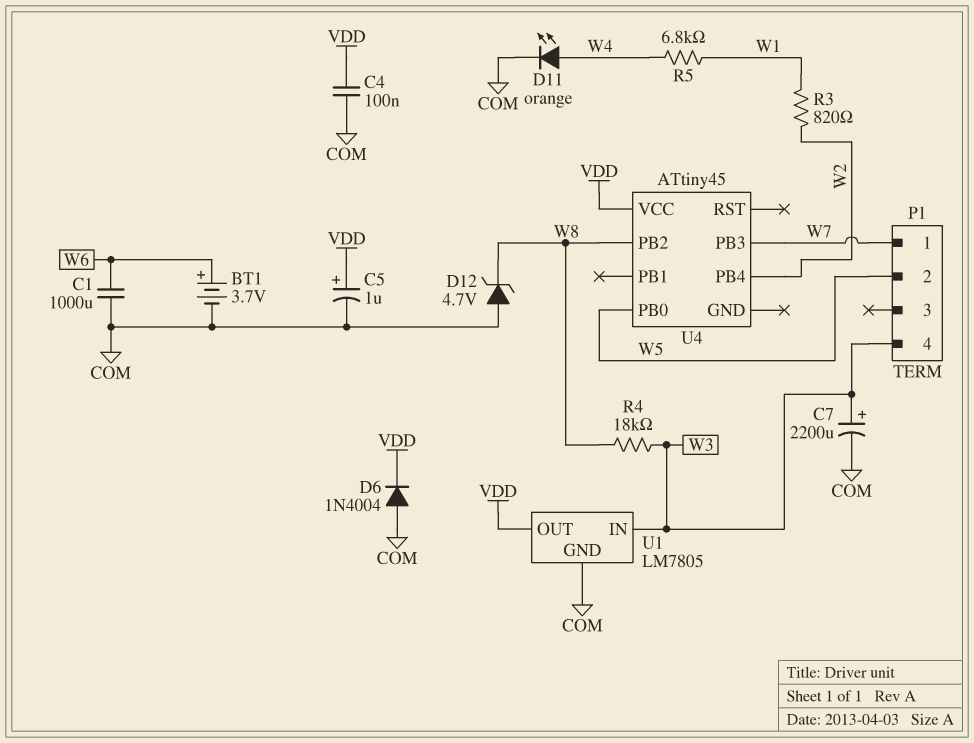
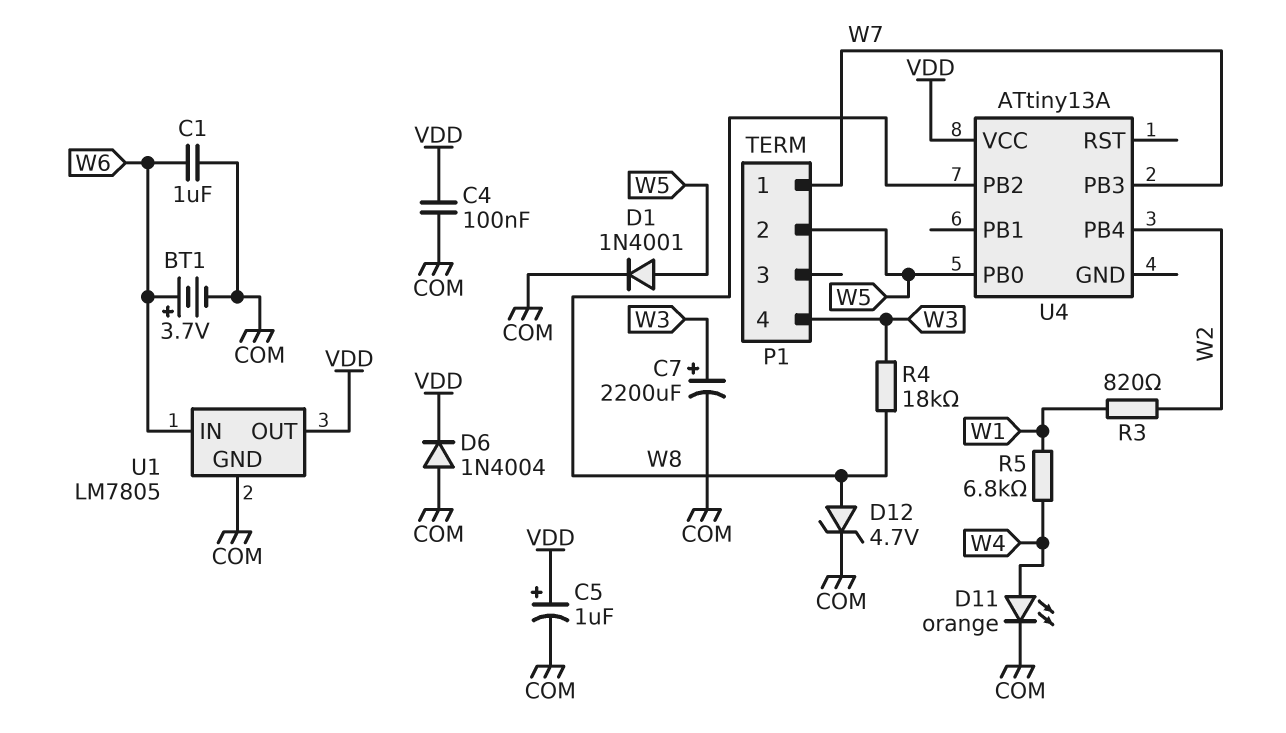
C1: 1000uF (COM, W6) -> 1uF (COM, W6)
D1: none -> diode 1N4001 (A W5, K COM)
D12: zener 4.7V (A COM, K W8) -> zener 4.7V (A W8, K COM)
U1 pin IN: W3 -> W6
U4: ATtiny45 -> ATtiny13A

